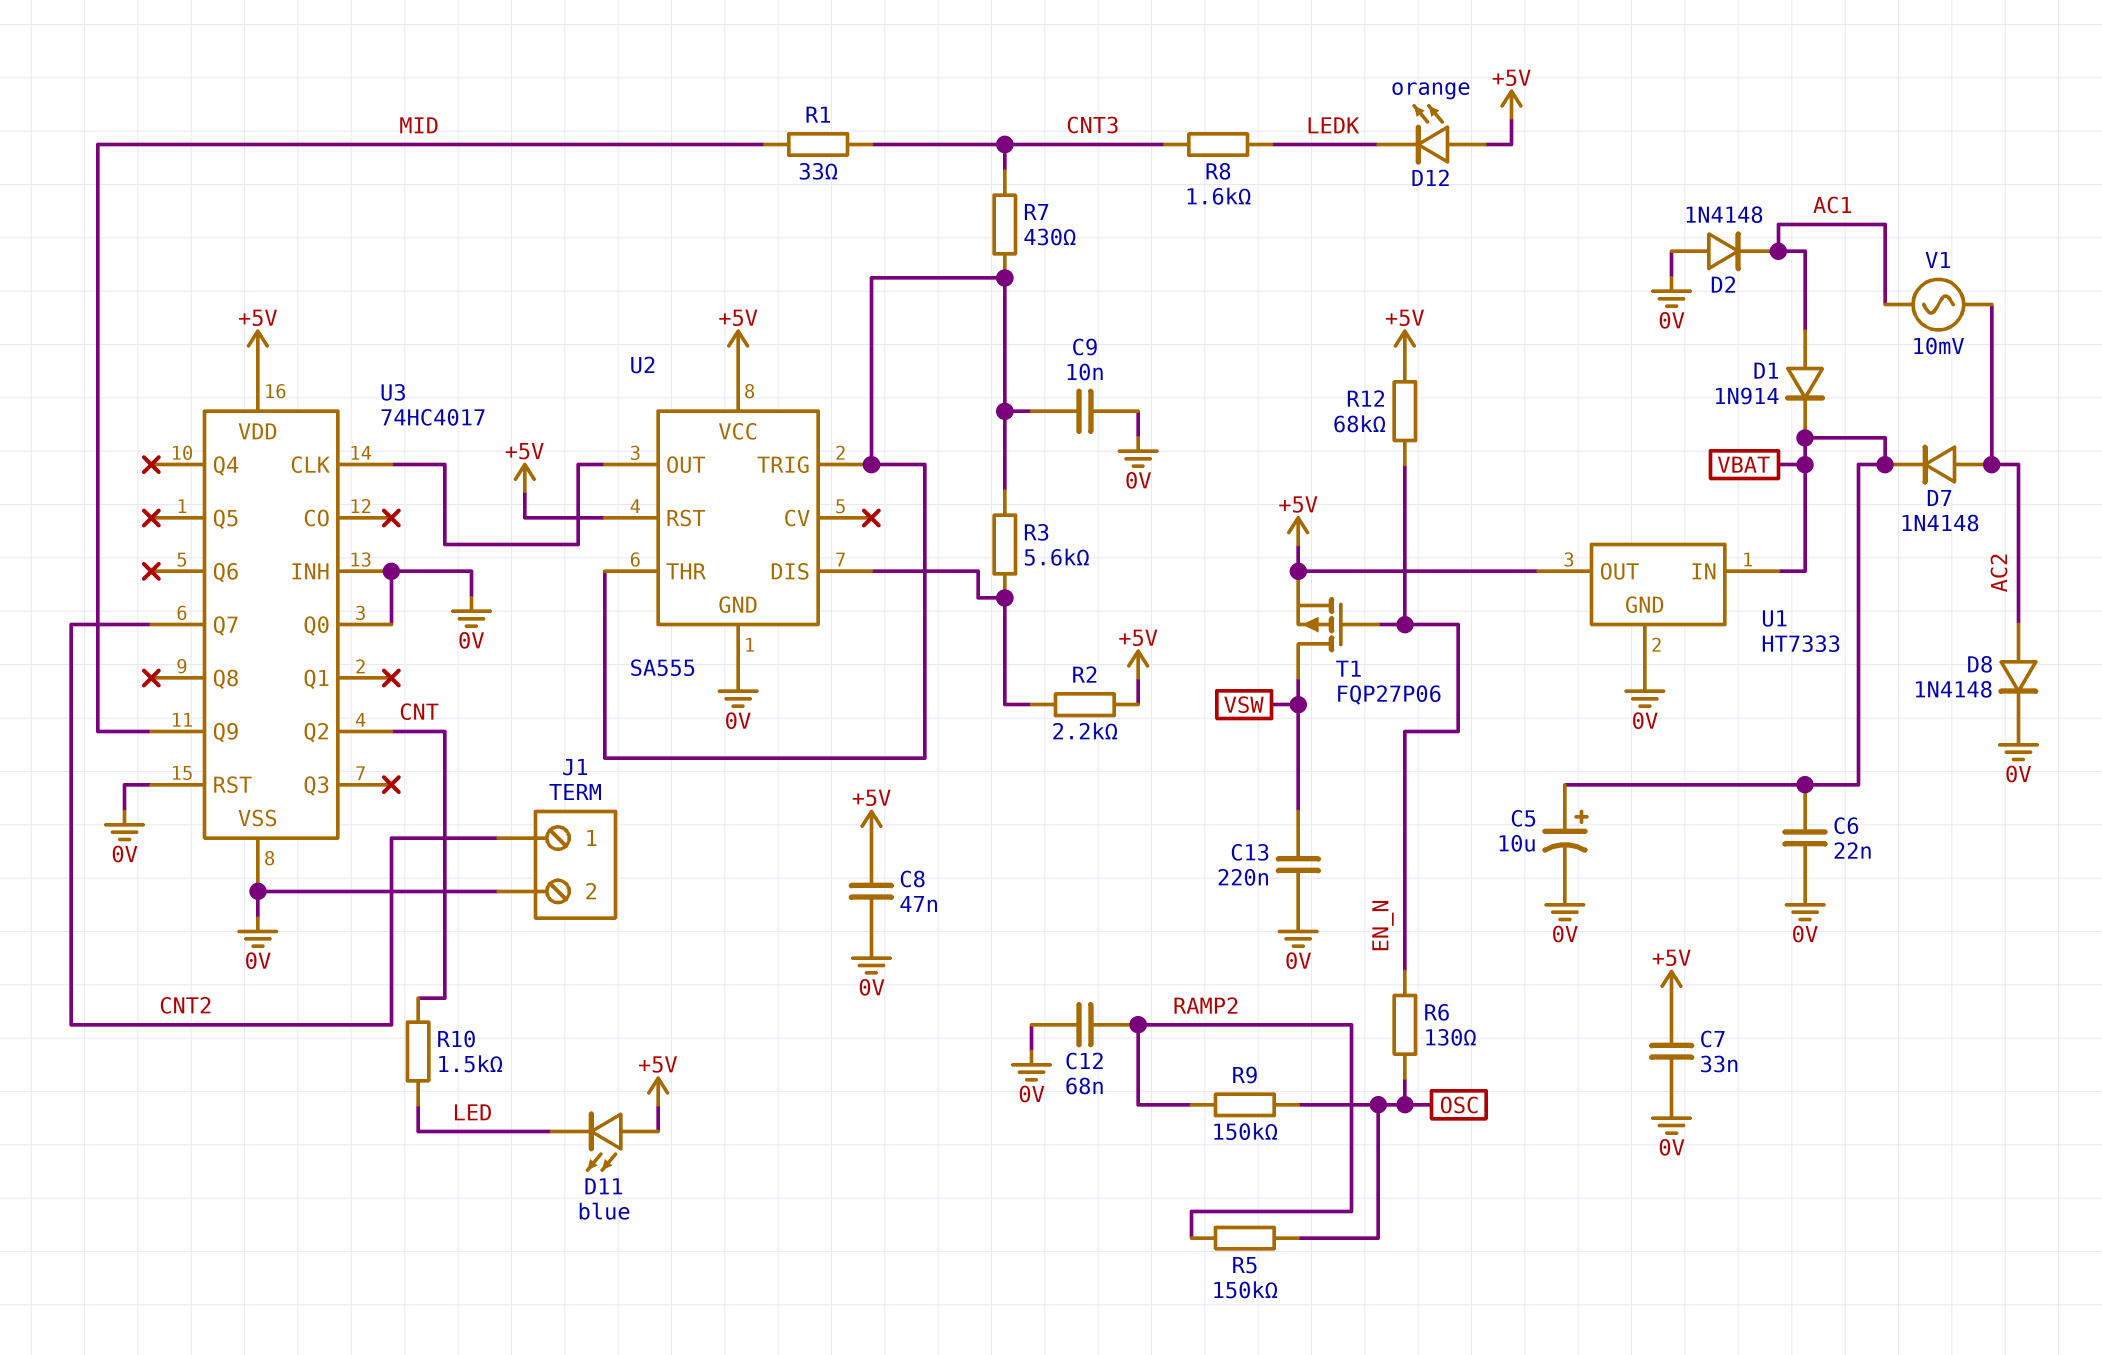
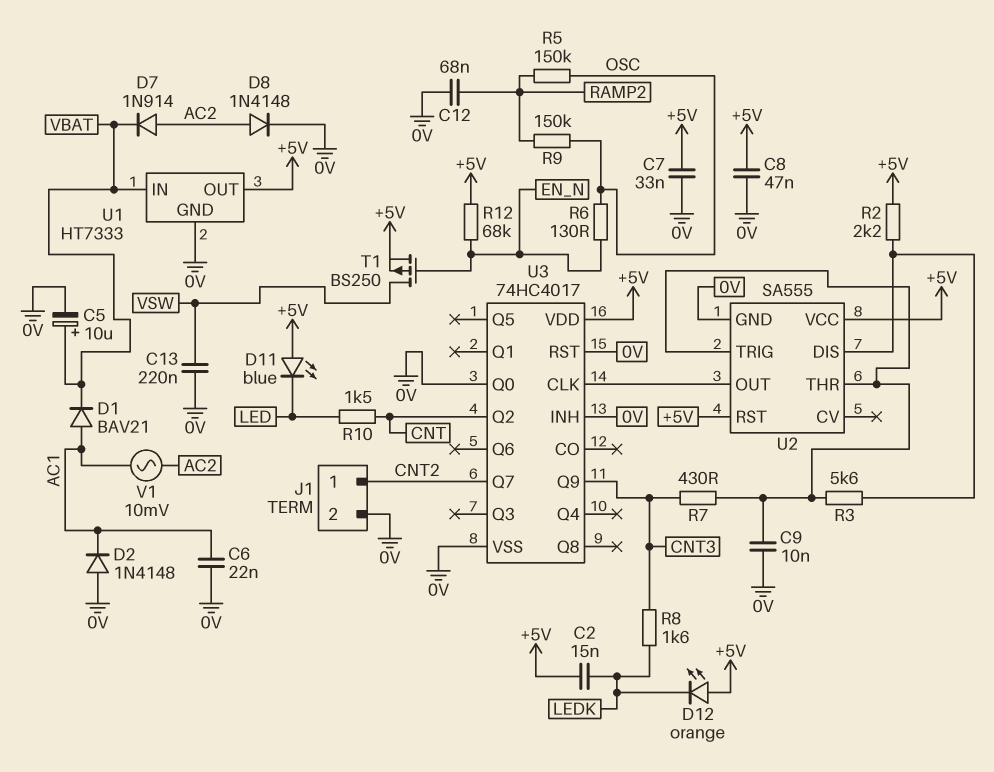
C2: none -> 15nF (+5V, LEDK)
C6: 22nF (0V, VBAT) -> 22nF (0V, AC1)
D1: diode 1N914 (A AC1, K VBAT) -> diode BAV21 (A AC1, K VBAT)
D7: diode 1N4148 (A AC2, K VBAT) -> diode 1N914 (A AC2, K VBAT)
R1: 33 (CNT3, MID) -> none
T1: PMOS FQP27P06 (G EN_N, D VSW, S +5V) -> PMOS BS250 (G EN_N, D VSW, S +5V)
U3 pin Q9: MID -> CNT3

